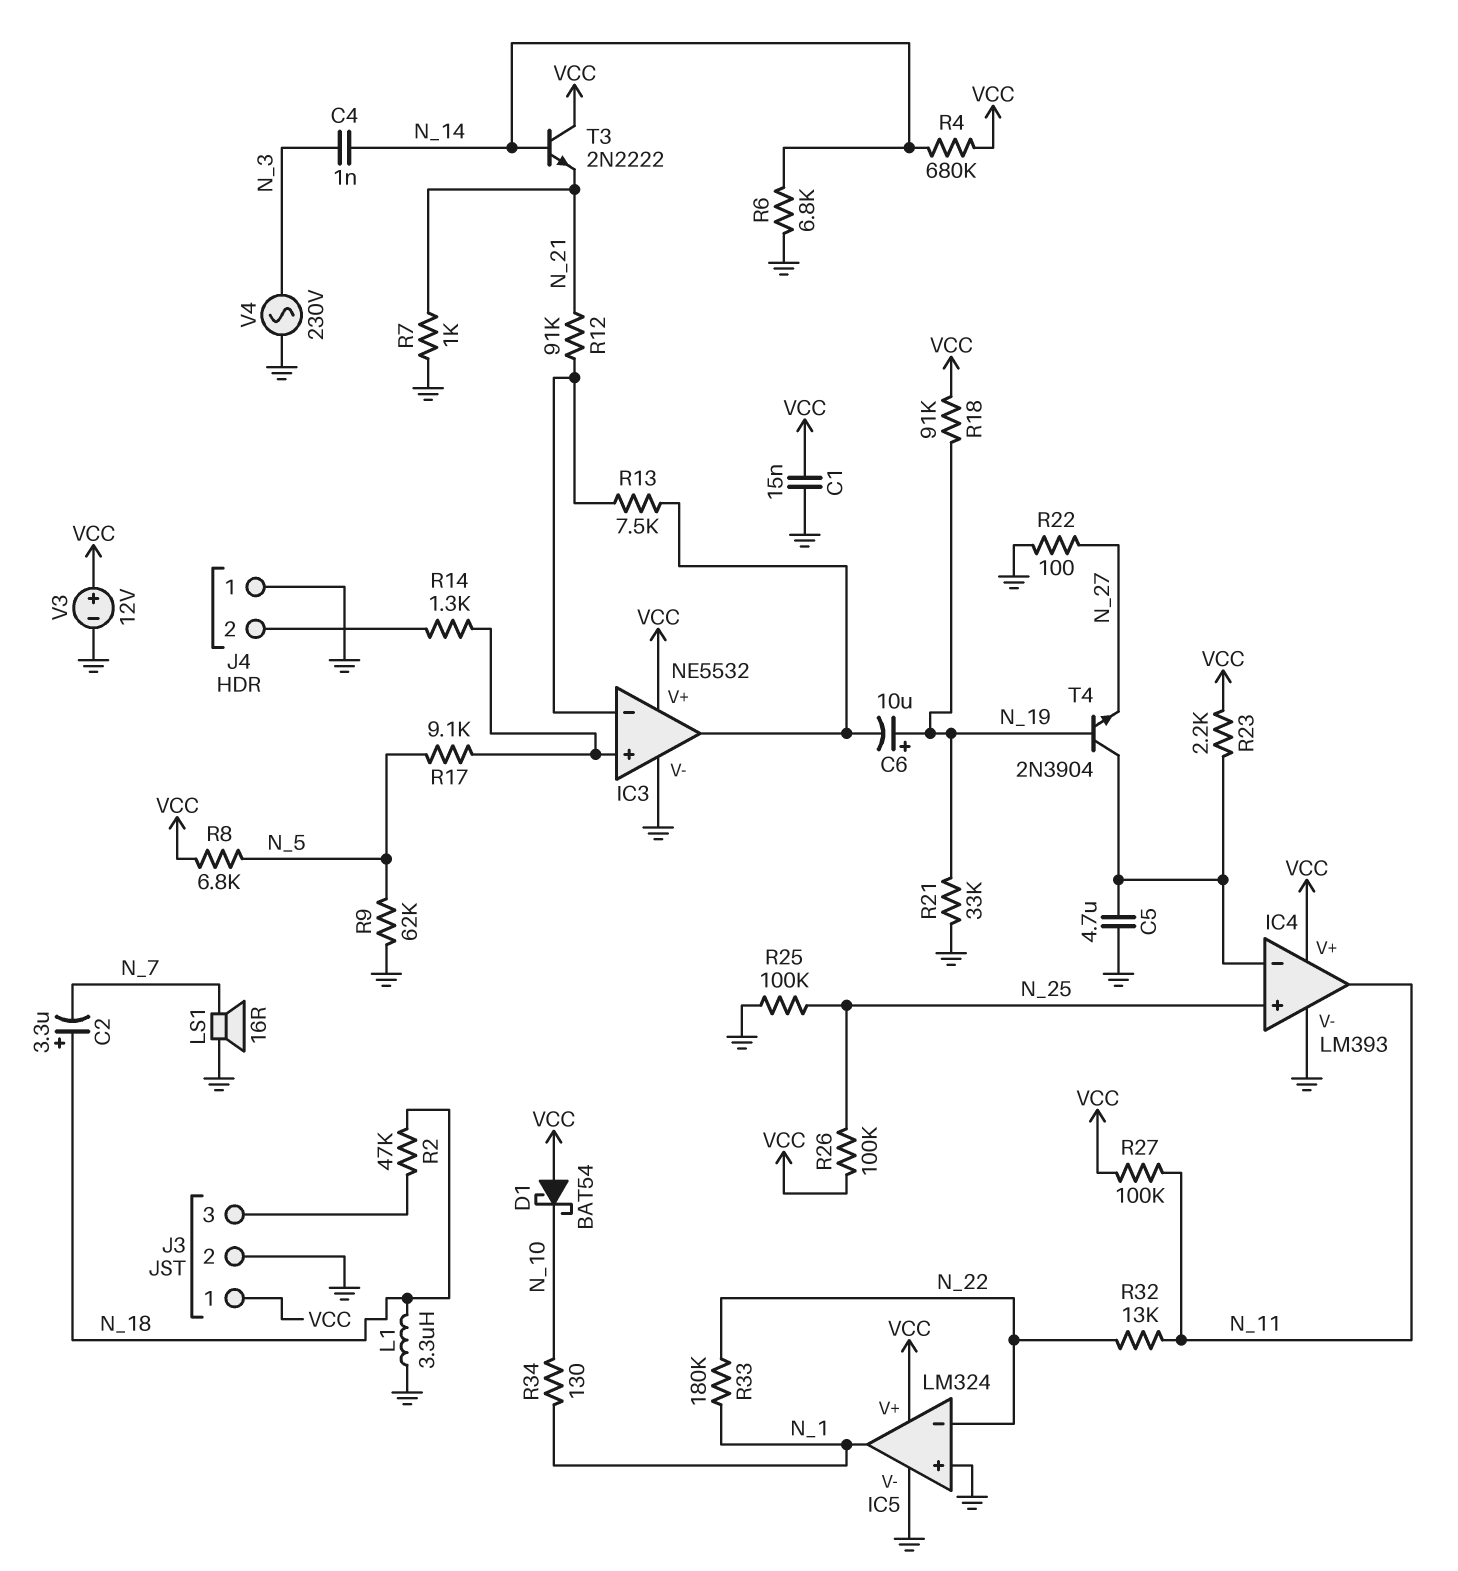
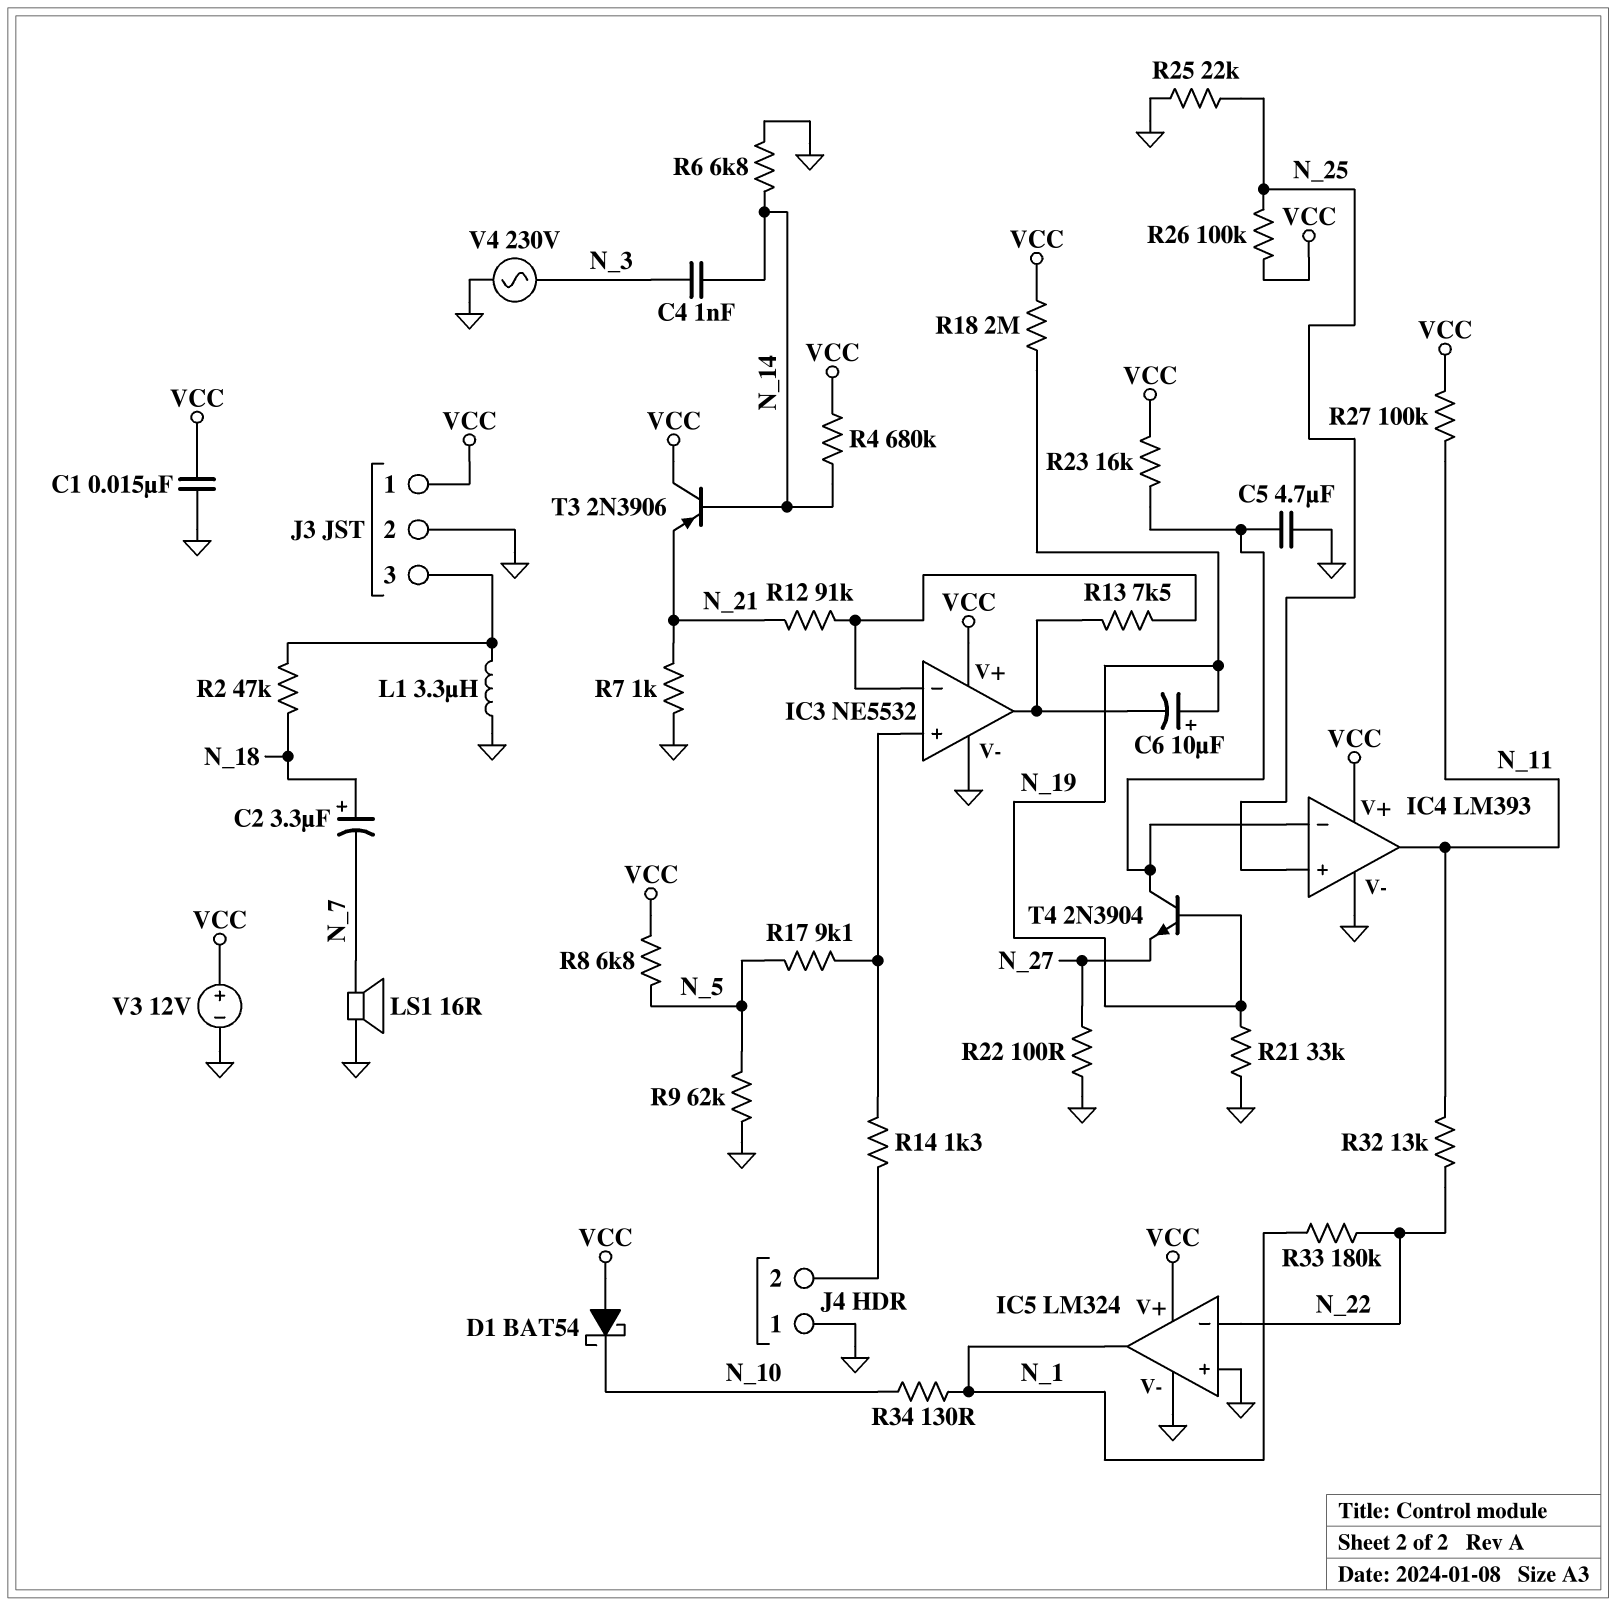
L1: 3.3uH (GND, N_18) -> 3.3uH (GND, J3/3)
R18: 91k (N_19, VCC) -> 2M (N_19, VCC)
R23: 2.2k (IC4/in-, VCC) -> 16k (IC4/in-, VCC)
R25: 100k (GND, N_25) -> 22k (GND, N_25)
T3: NPN 2N2222 (B N_14, C VCC, E N_21) -> PNP 2N3906 (B N_14, C VCC, E N_21)

